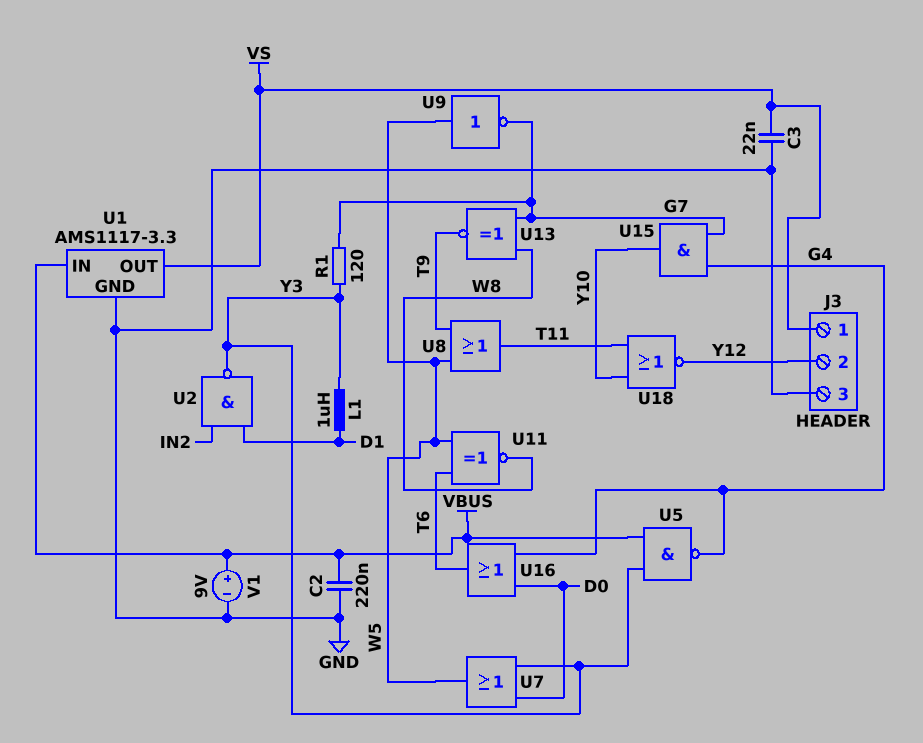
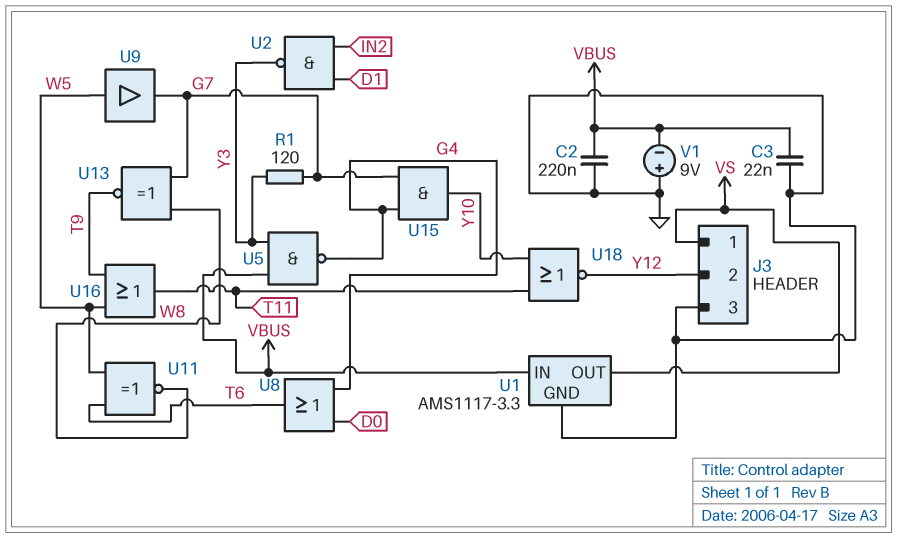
C3: 22nF (GND, VS) -> 22nF (GND, VBUS)
L1: 1uH (D1, Y3) -> none
U7: OR (in D0, in Y3, out W5) -> none
U8: OR (in T9, in W5, out T11) -> OR (in D0, in G4, out T6)
U9: NOT (in W5, out G7) -> buffer (in W5, out G7)
U16: OR (in D0, in G4, out T6) -> OR (in T9, in W5, out T11)
V1: 9V (plus VBUS, minus GND) -> 9V (plus GND, minus VBUS)

